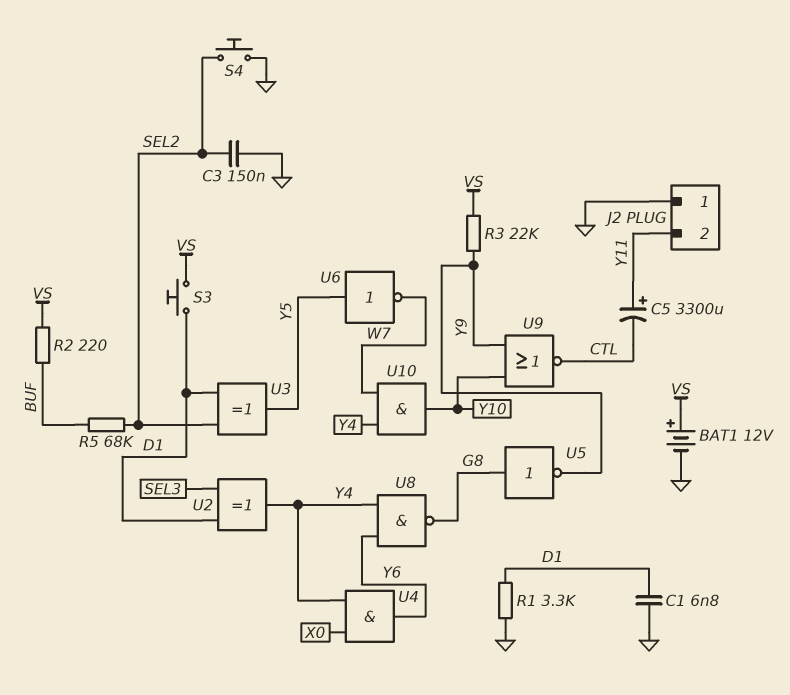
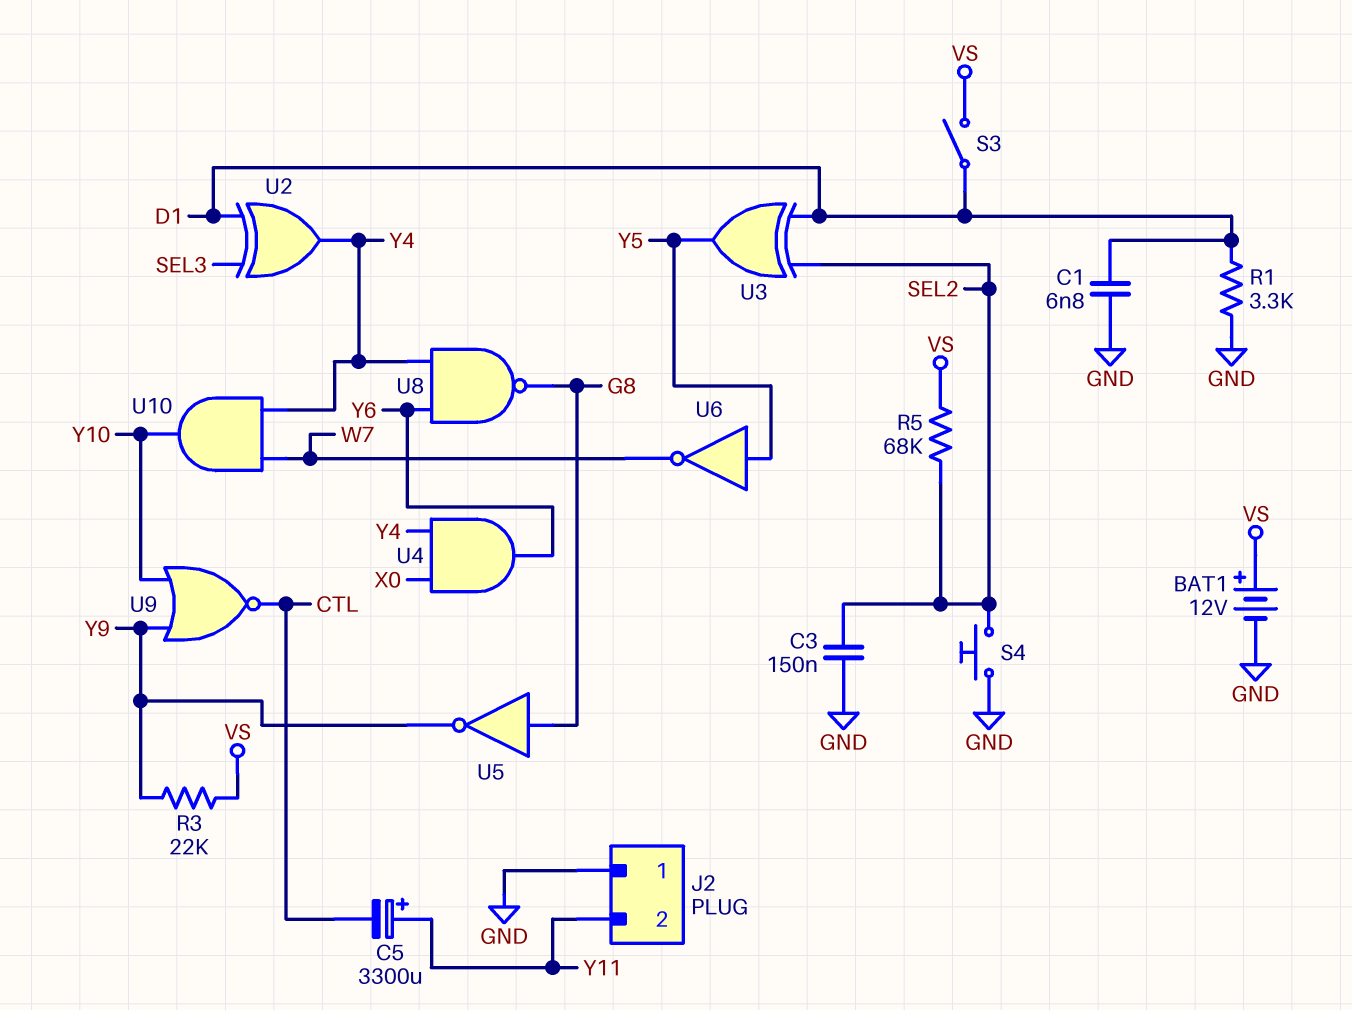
R2: 220 (BUF, VS) -> none
R5: 68k (BUF, SEL2) -> 68k (SEL2, VS)
S3: button (D1, VS) -> switch (D1, VS)

